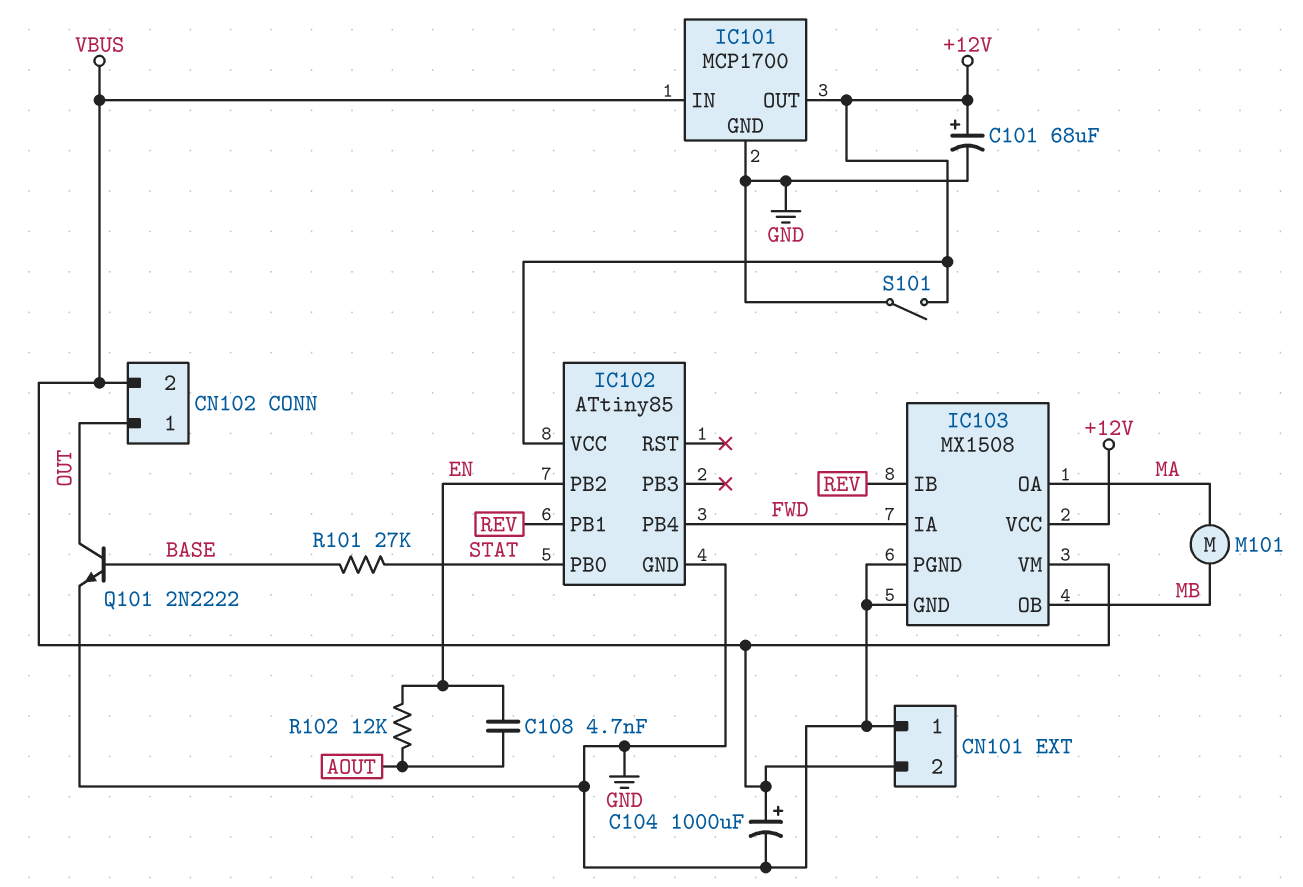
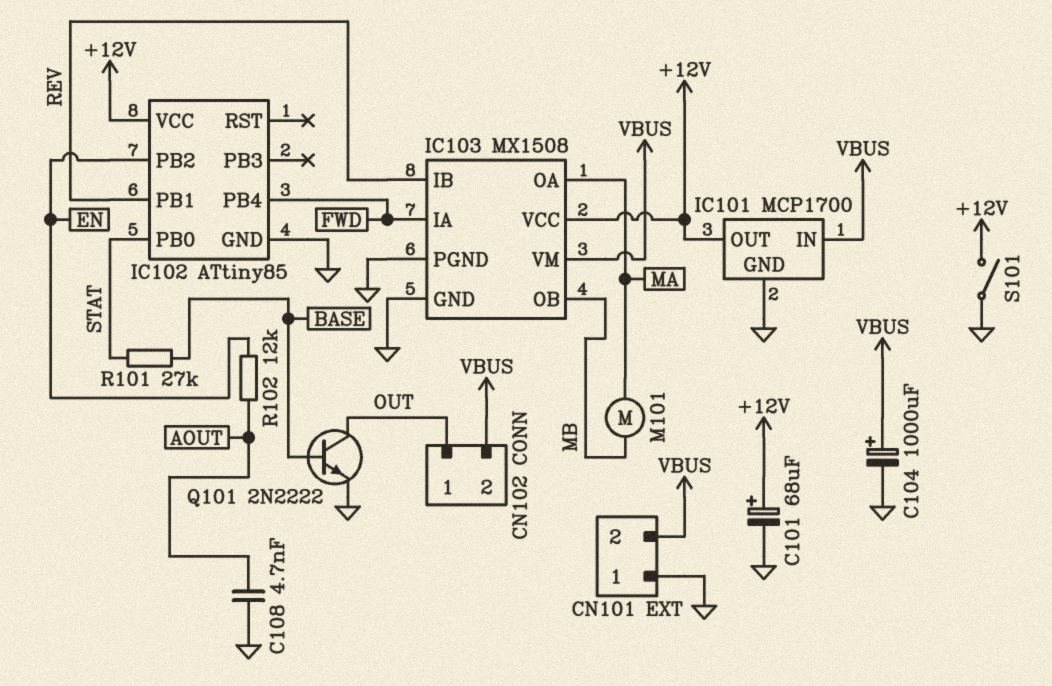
C108: 4.7nF (AOUT, EN) -> 4.7nF (AOUT, GND)

